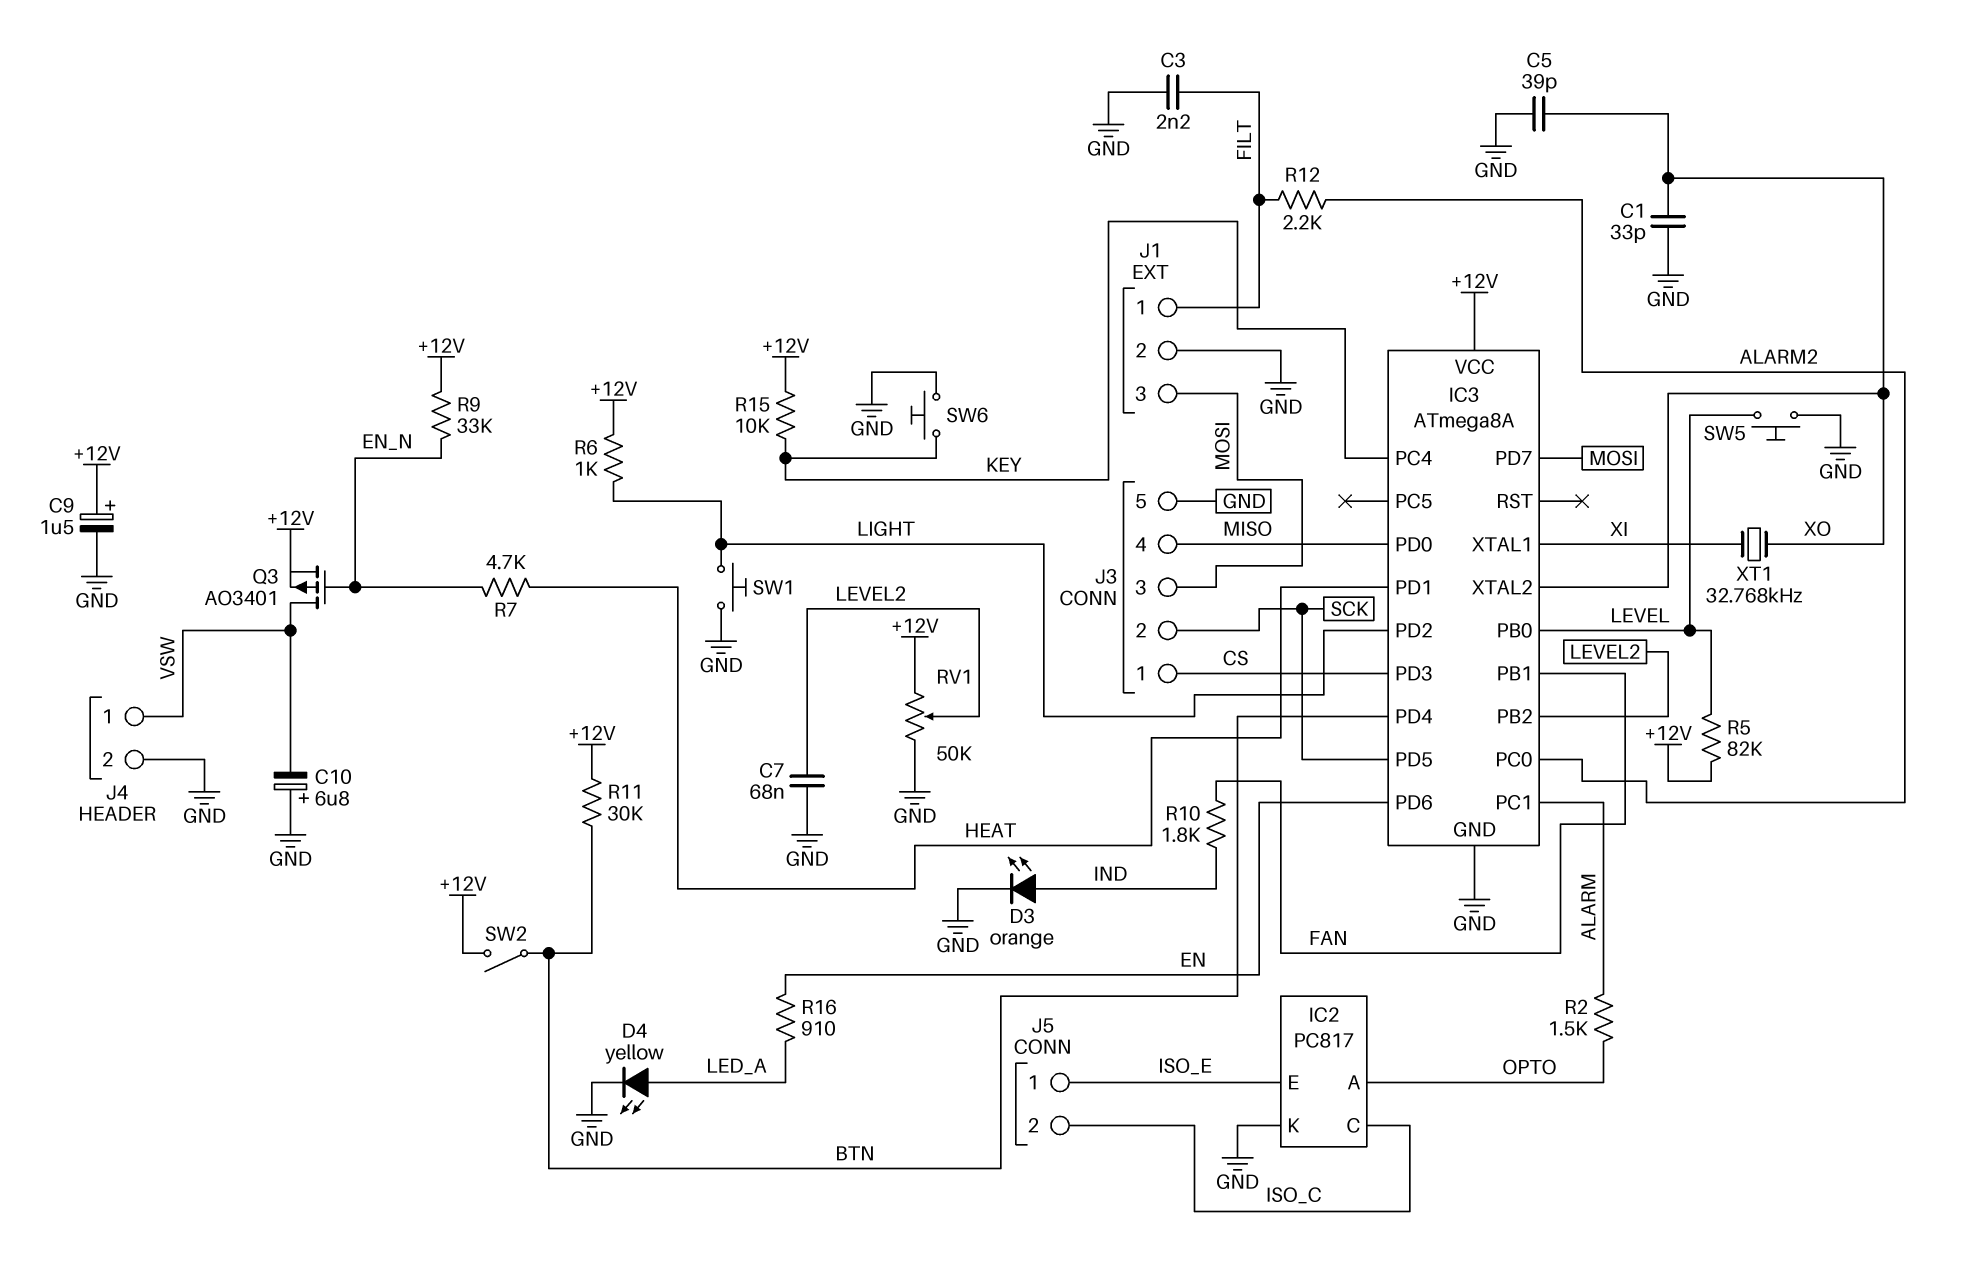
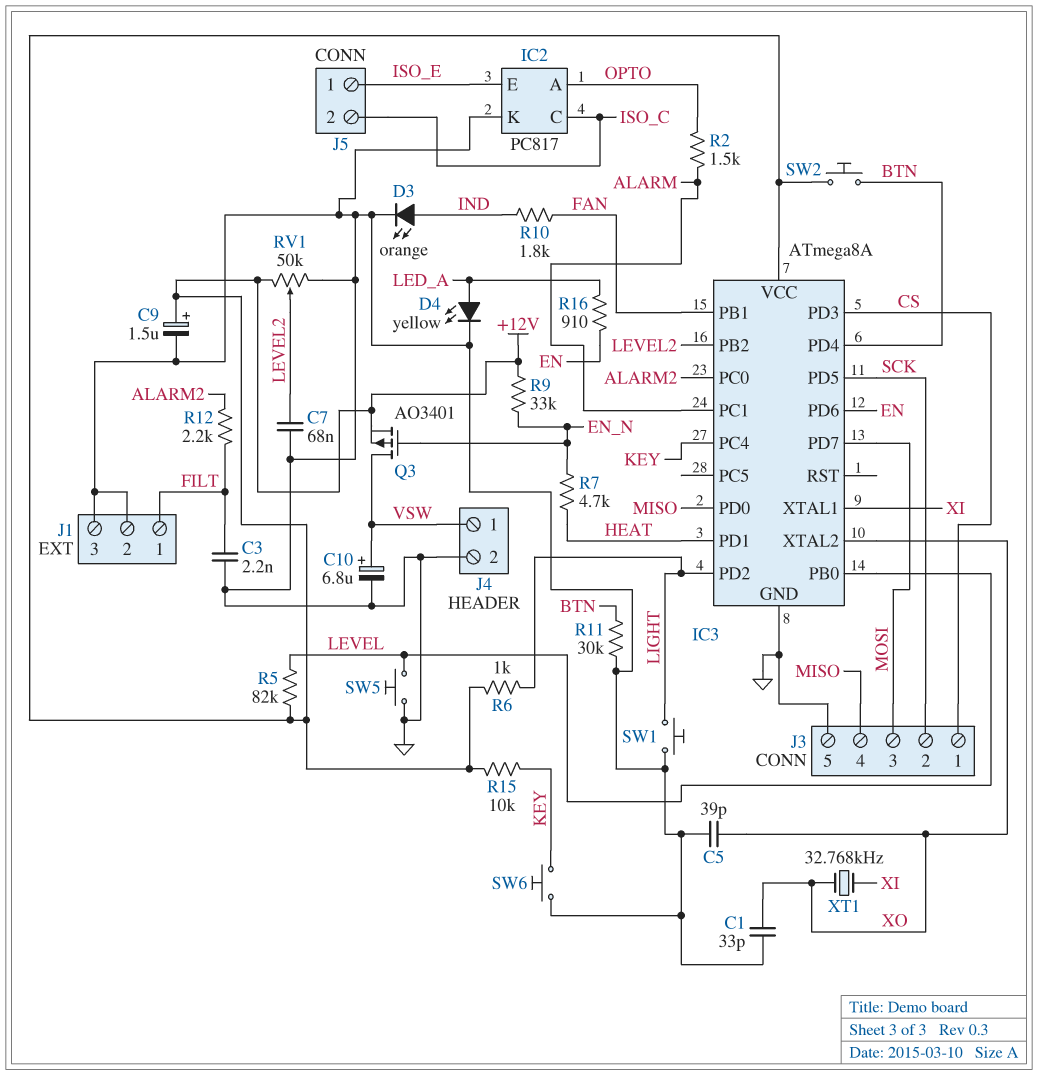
C10: 6.8uF (plus GND, minus VSW) -> 6.8uF (plus VSW, minus GND)
J1 pin 3: MOSI -> GND
R11: 30k (+12V, BTN) -> 30k (BTN, GND)
SW2: switch (+12V, BTN) -> button (+12V, BTN)

